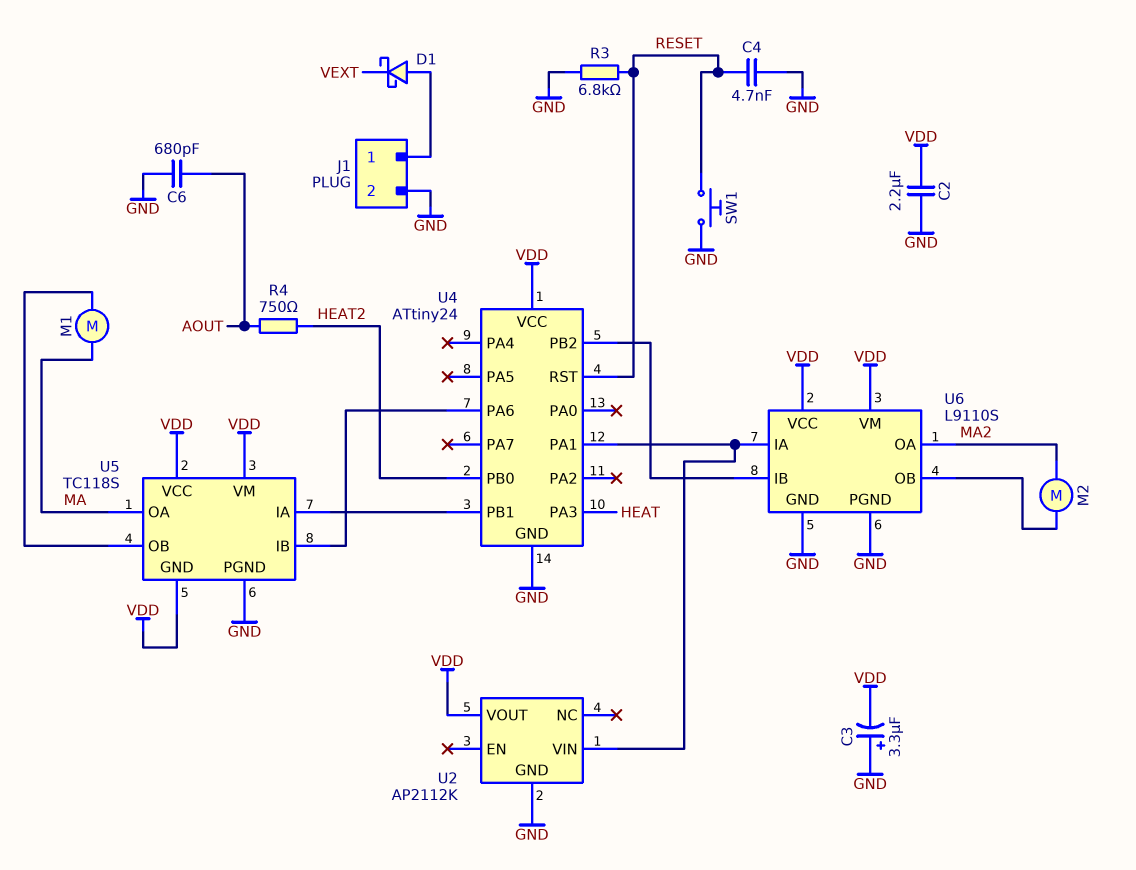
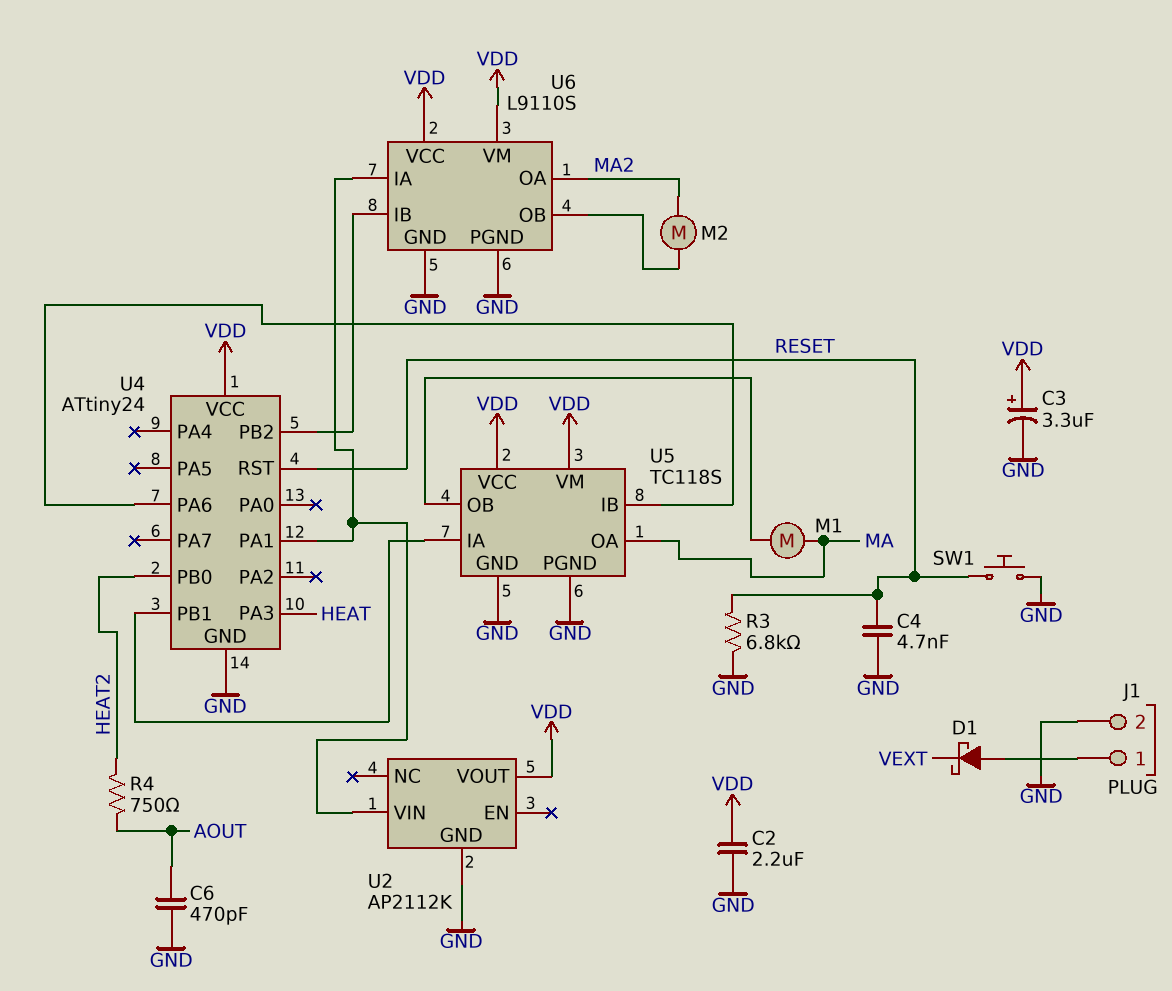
C3: 3.3uF (plus GND, minus VDD) -> 3.3uF (plus VDD, minus GND)
C6: 680pF (AOUT, GND) -> 470pF (AOUT, GND)
U5 pin GND: VDD -> GND

